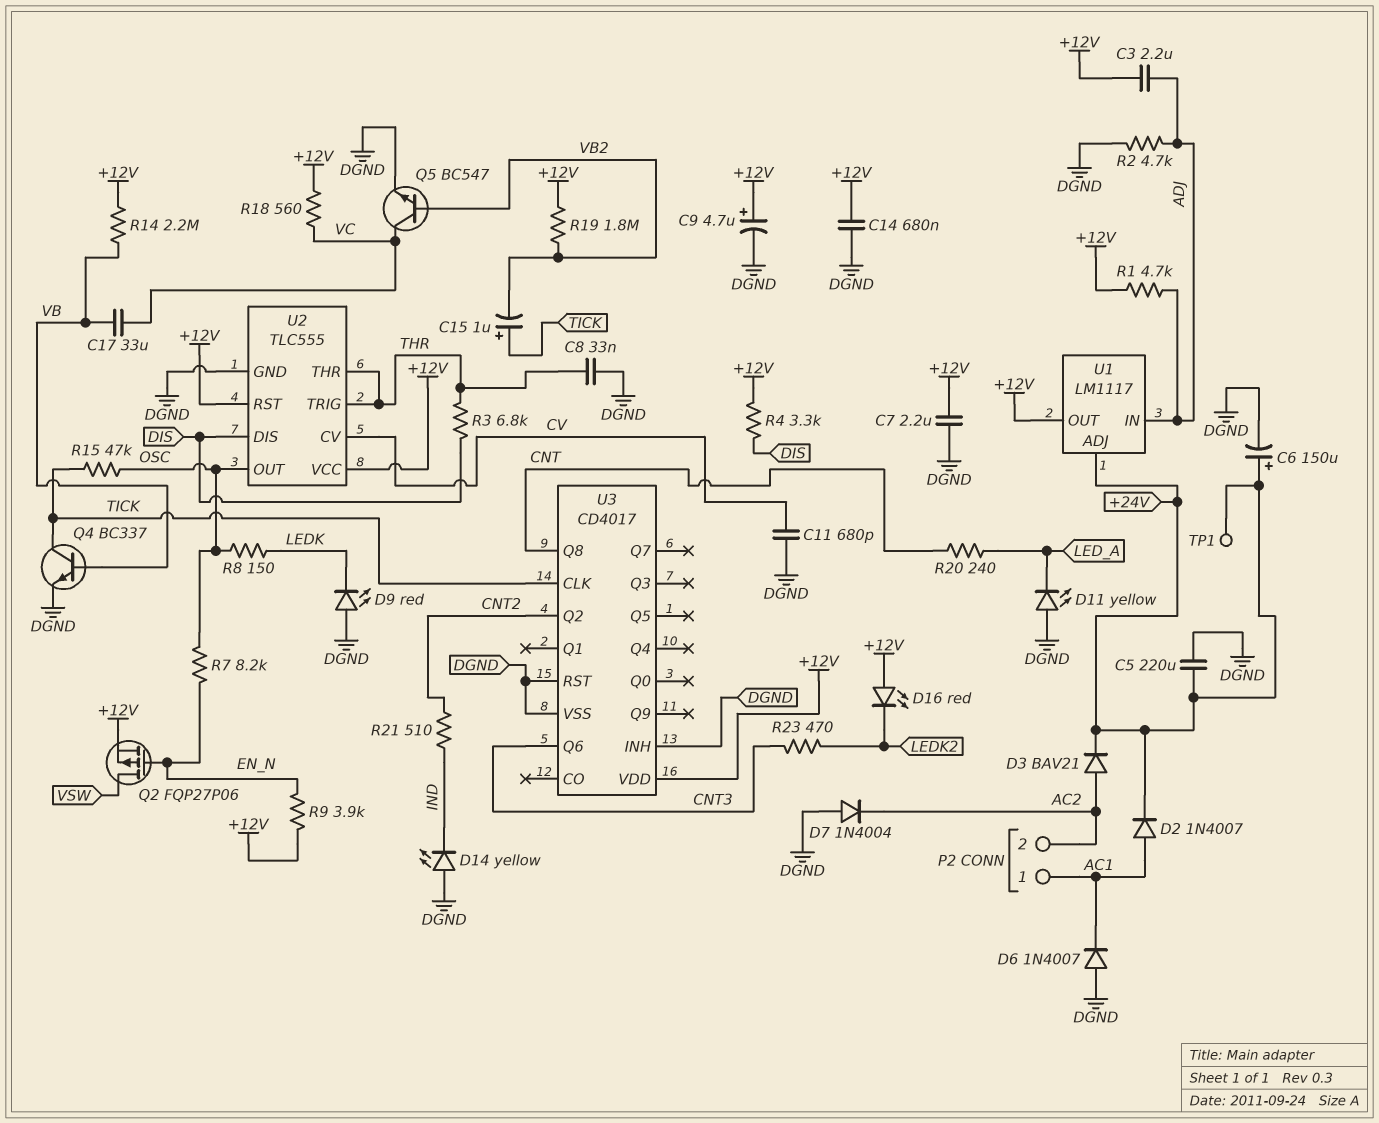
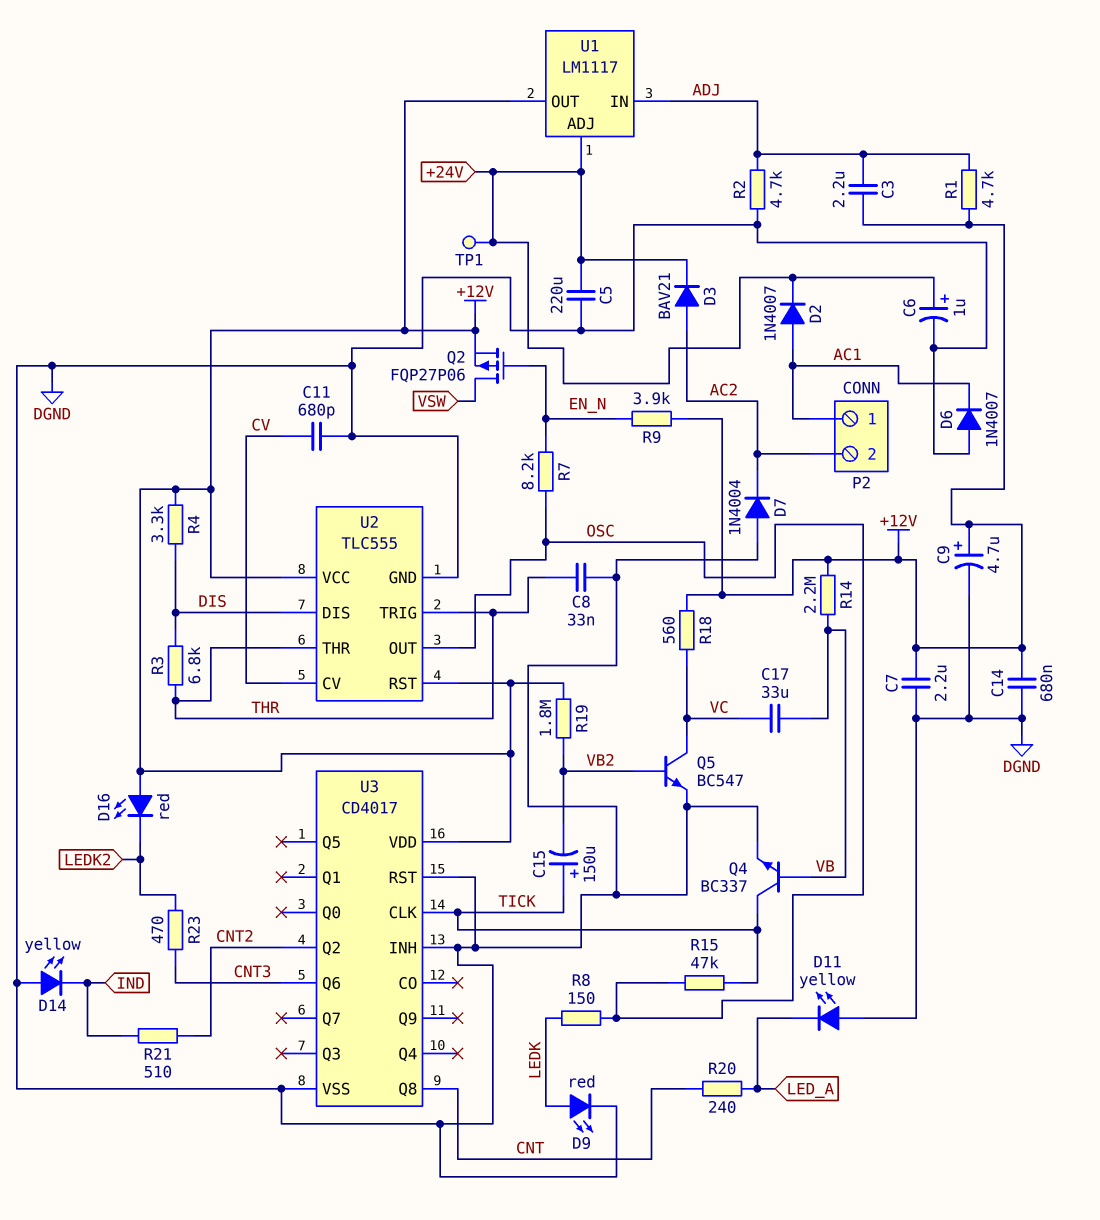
C6: 150uF (plus +24V, minus DGND) -> 1uF (plus +24V, minus DGND)
C15: 1uF (plus TICK, minus VB2) -> 150uF (plus TICK, minus VB2)
D9: LED red (A DGND, K LEDK) -> LED red (A LEDK, K DGND)

